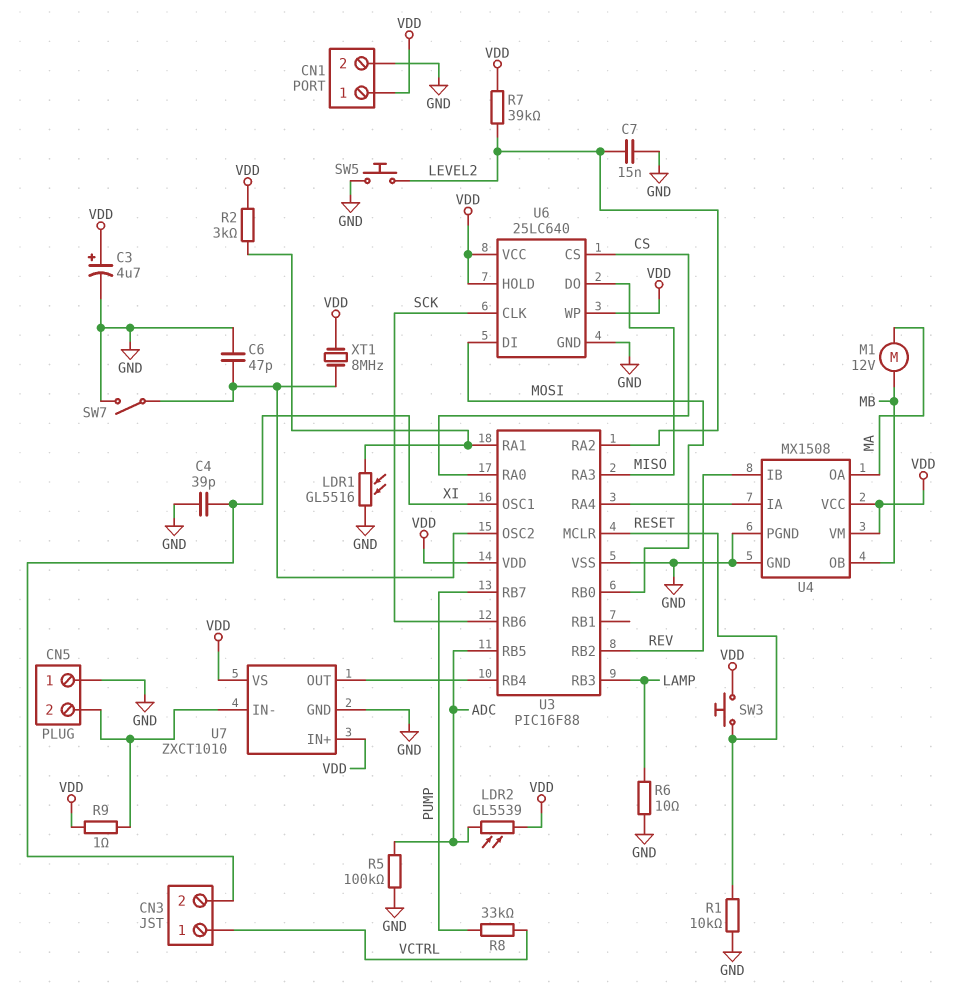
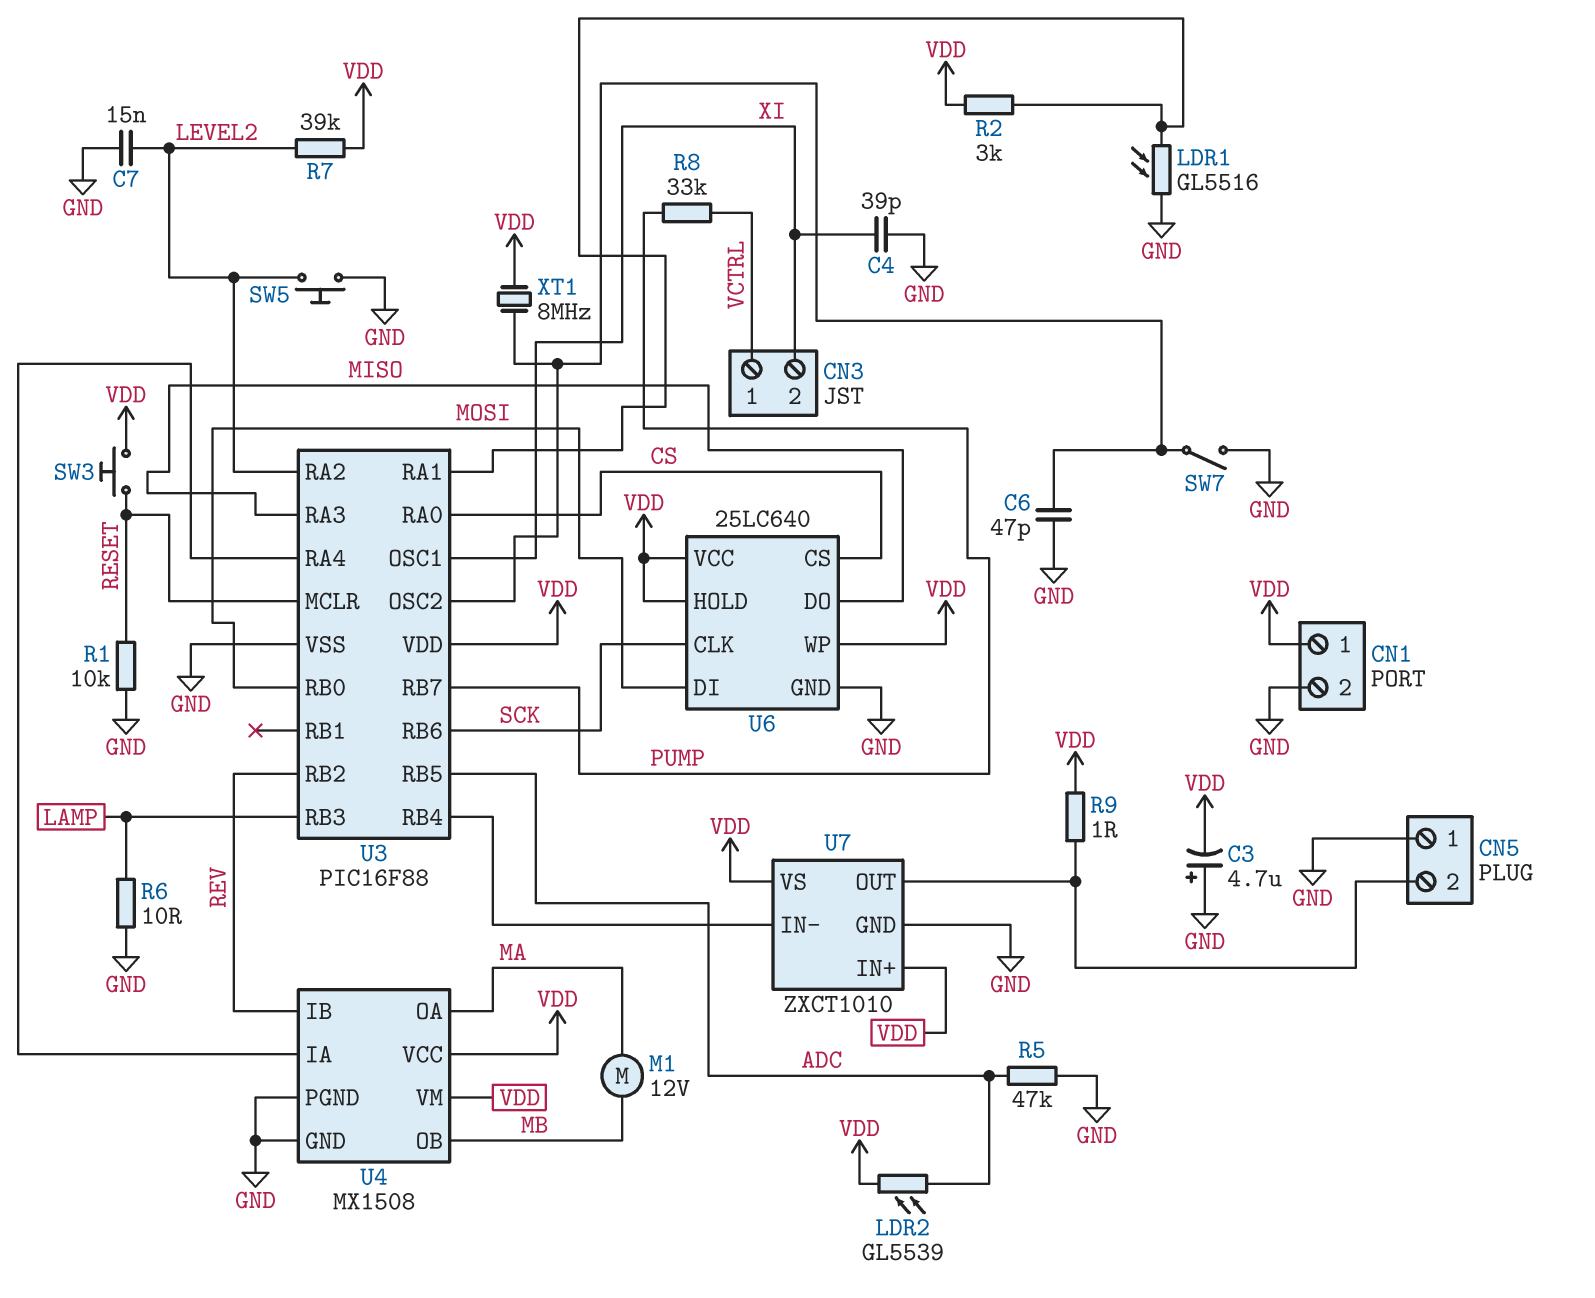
C3: 4.7uF (plus VDD, minus GND) -> 4.7uF (plus GND, minus VDD)
R5: 100k (ADC, GND) -> 47k (ADC, GND)
U7 pin IN-: CN5/2 -> U3/RB4
U7 pin OUT: U3/RB4 -> CN5/2

